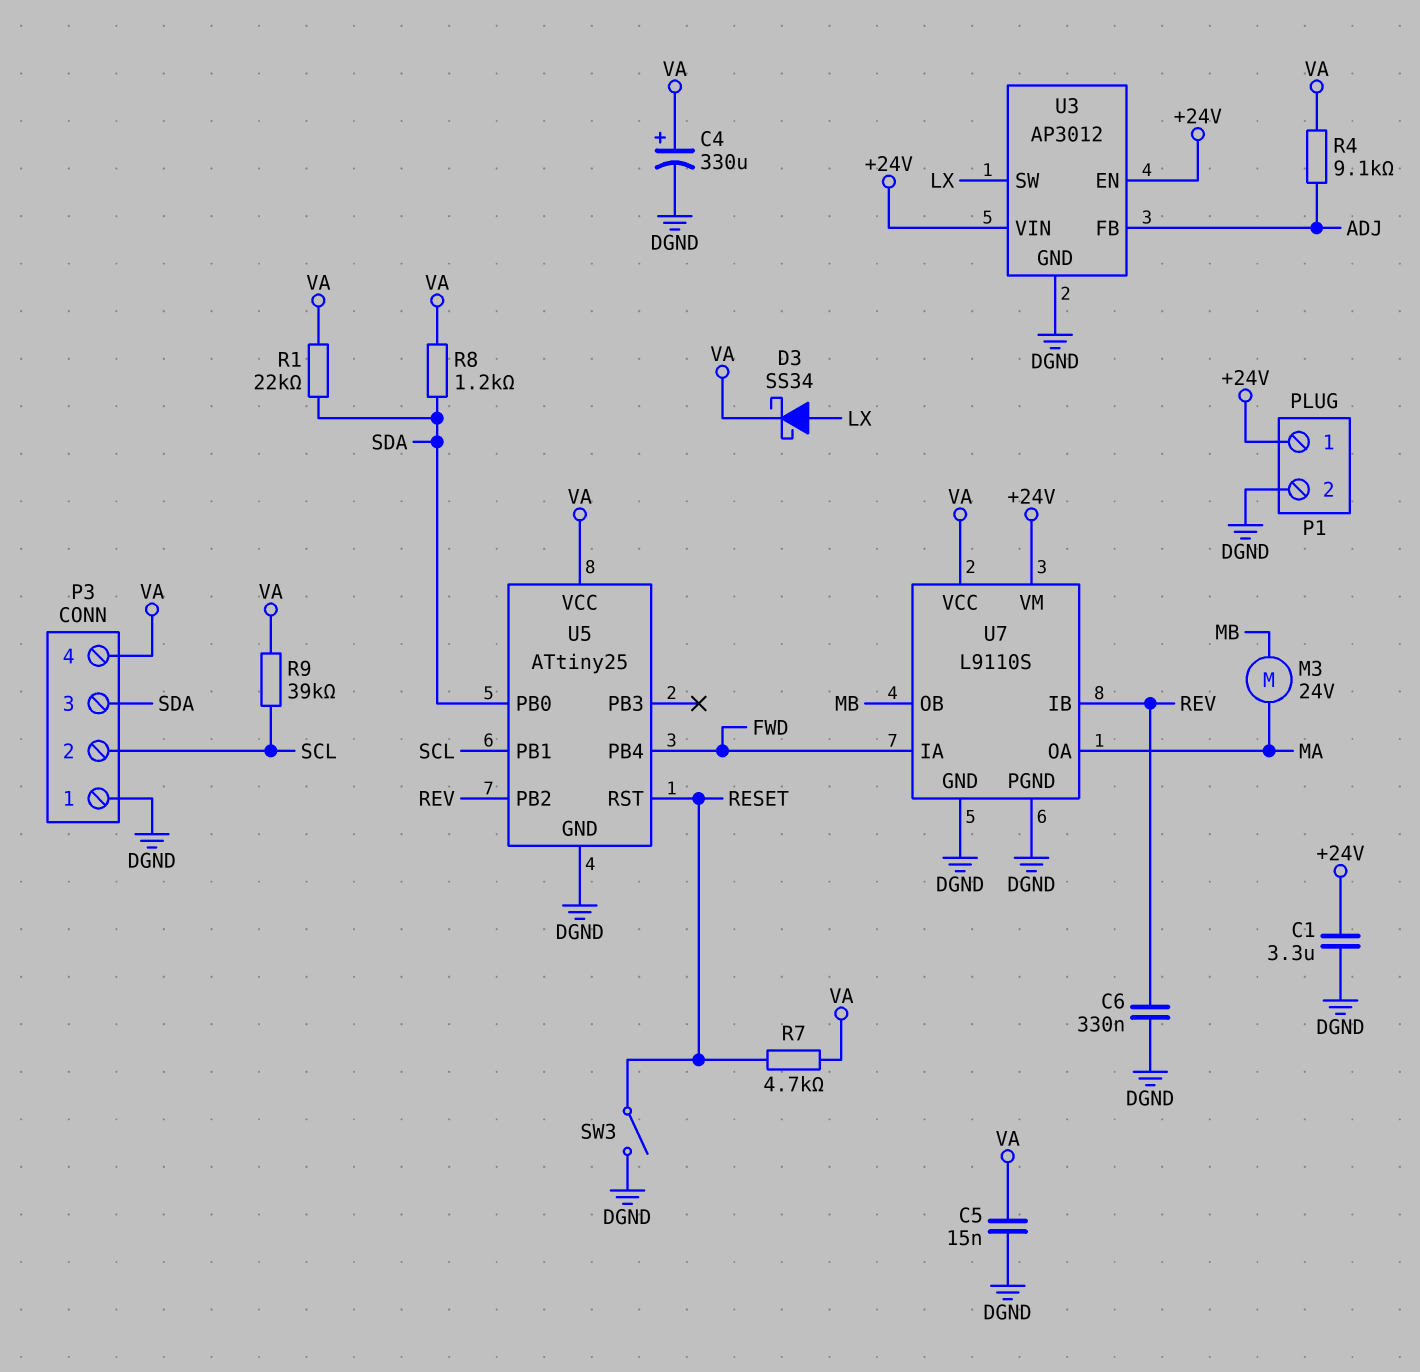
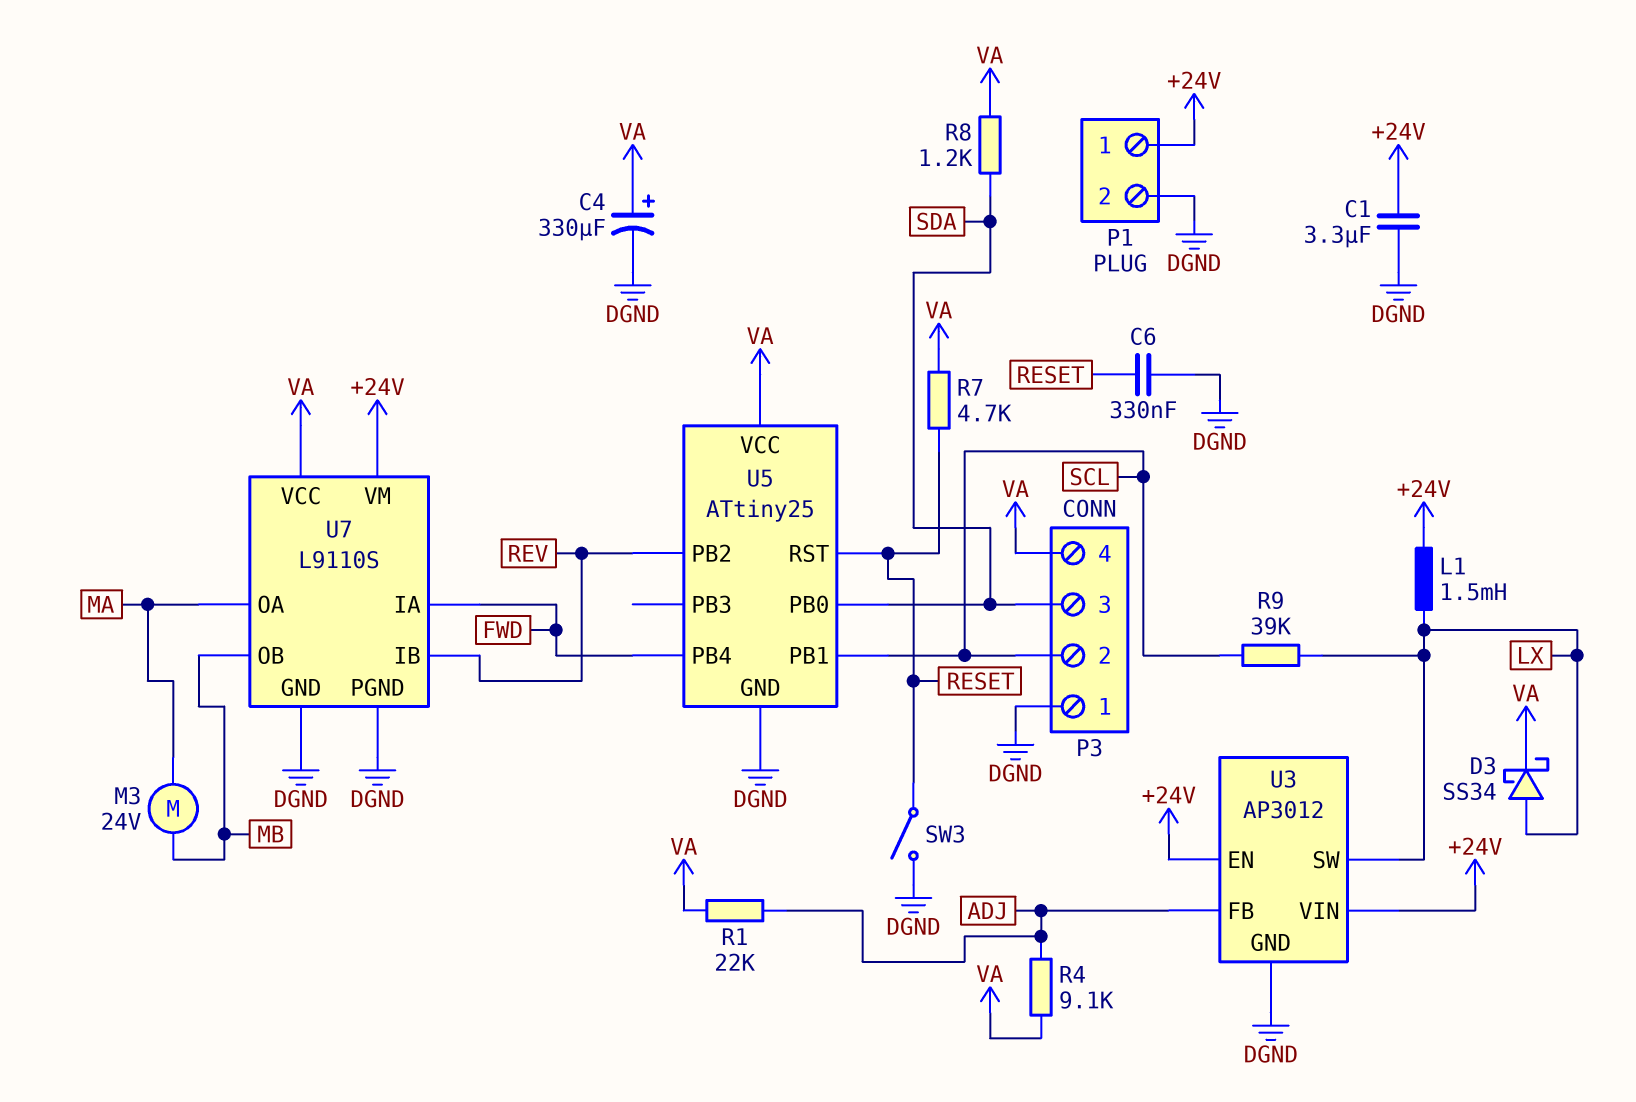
C5: 15nF (DGND, VA) -> none
C6: 330nF (DGND, REV) -> 330nF (DGND, RESET)
L1: none -> 1.5mH (+24V, LX)
R1: 22k (SDA, VA) -> 22k (ADJ, VA)
R9: 39k (SCL, VA) -> 39k (LX, SCL)

